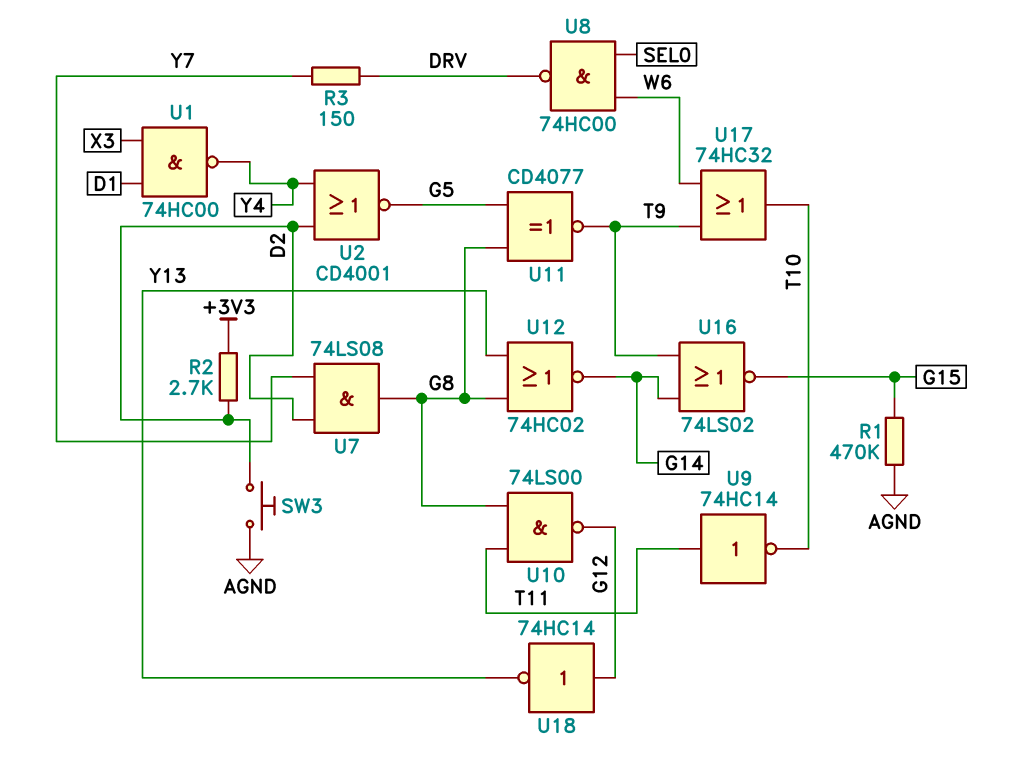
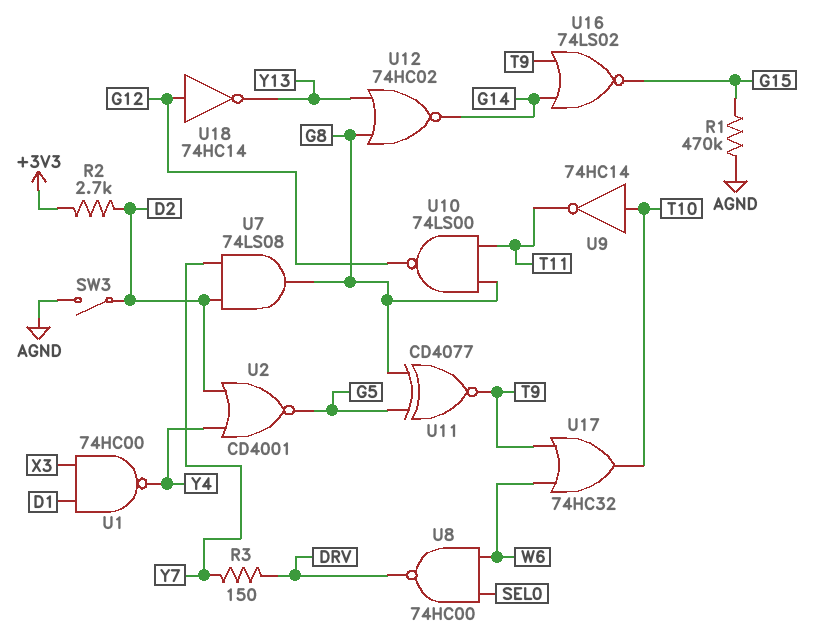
SW3: button (AGND, D2) -> switch (AGND, D2)
U9: NOT 74HC14 (in T11, out T10) -> NOT 74HC14 (in T10, out T11)

